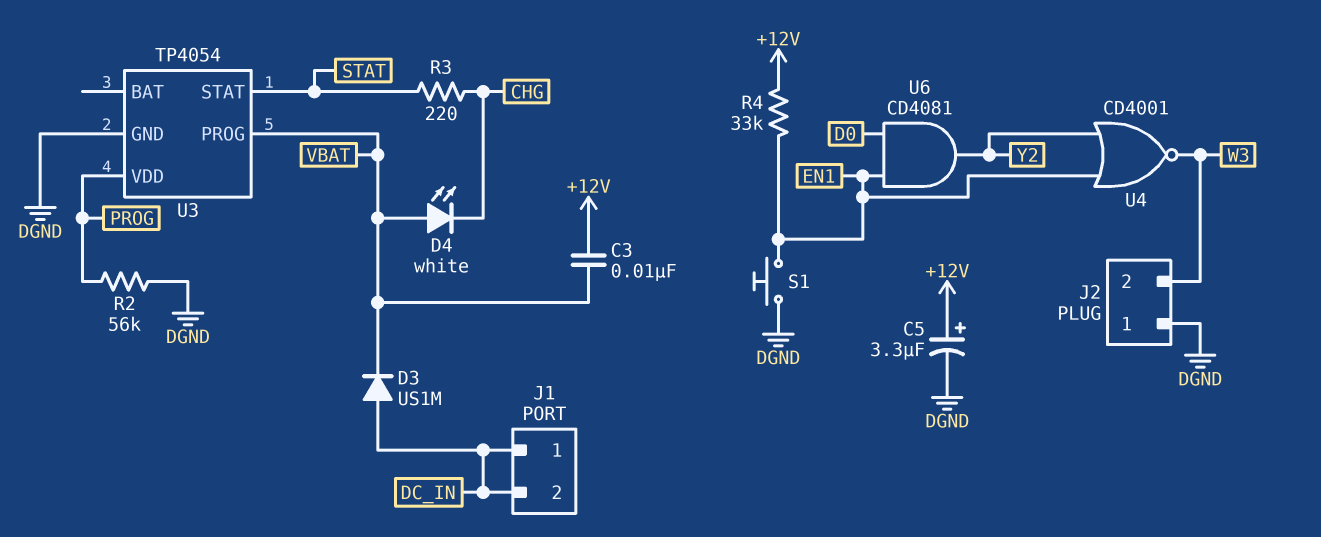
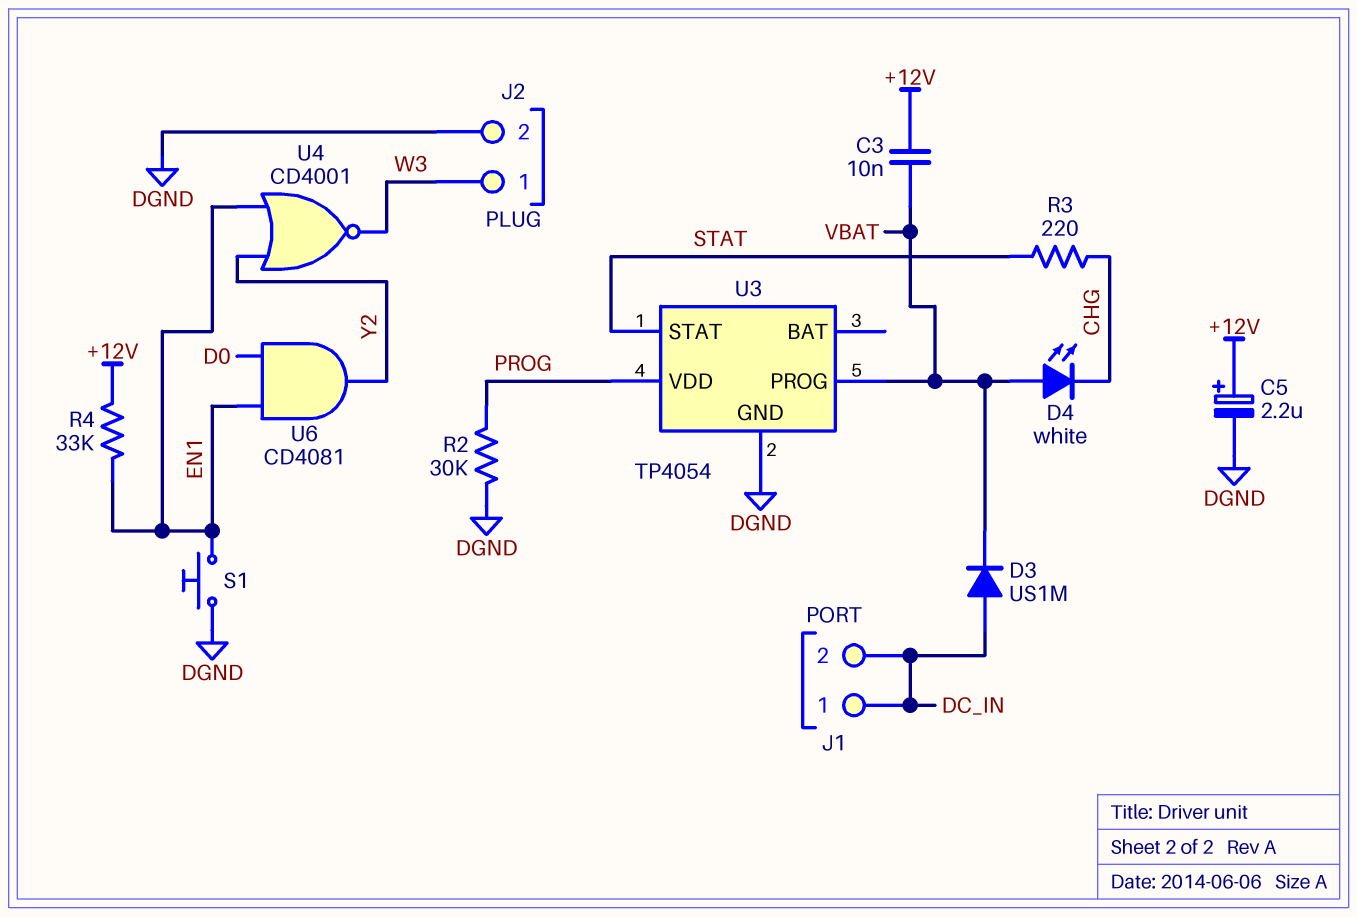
C5: 3.3uF (plus +12V, minus DGND) -> 2.2uF (plus +12V, minus DGND)
J2 pin 1: DGND -> W3
J2 pin 2: W3 -> DGND
R2: 56k (DGND, PROG) -> 30k (DGND, PROG)

